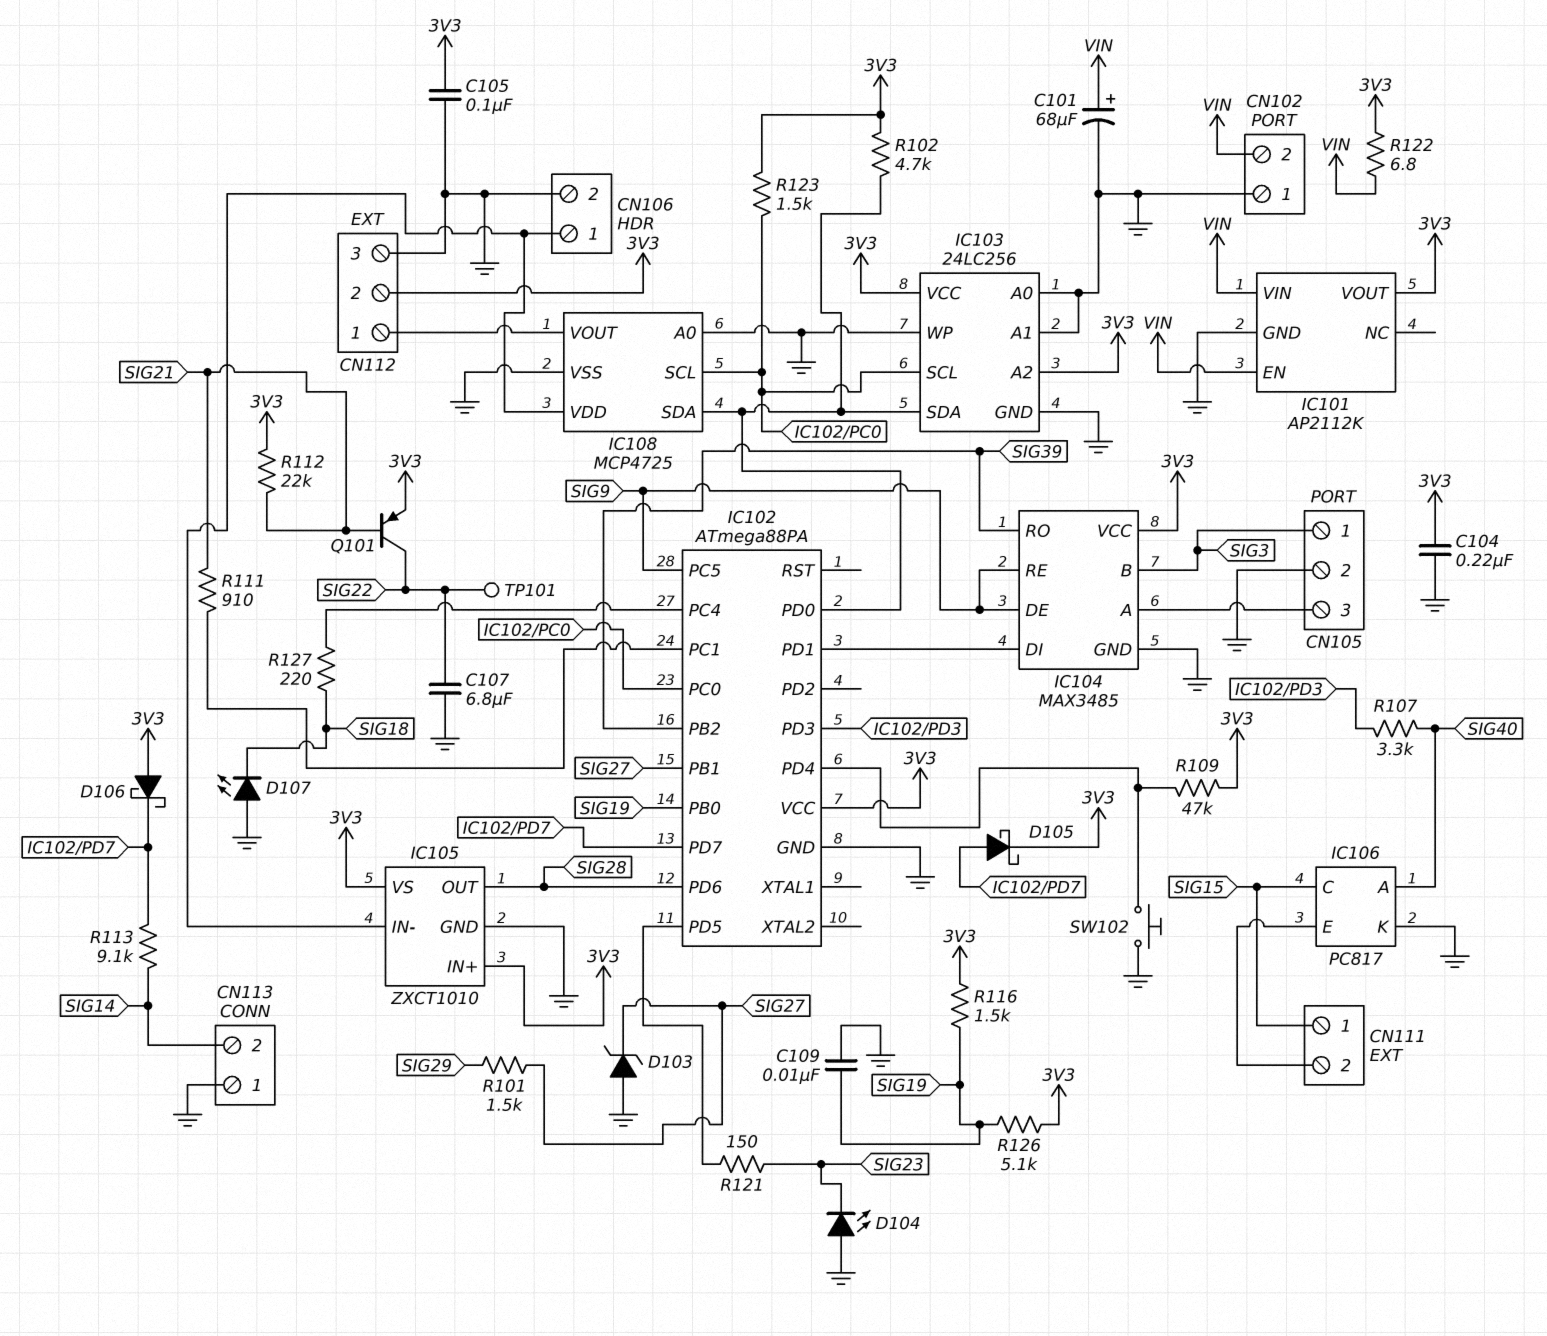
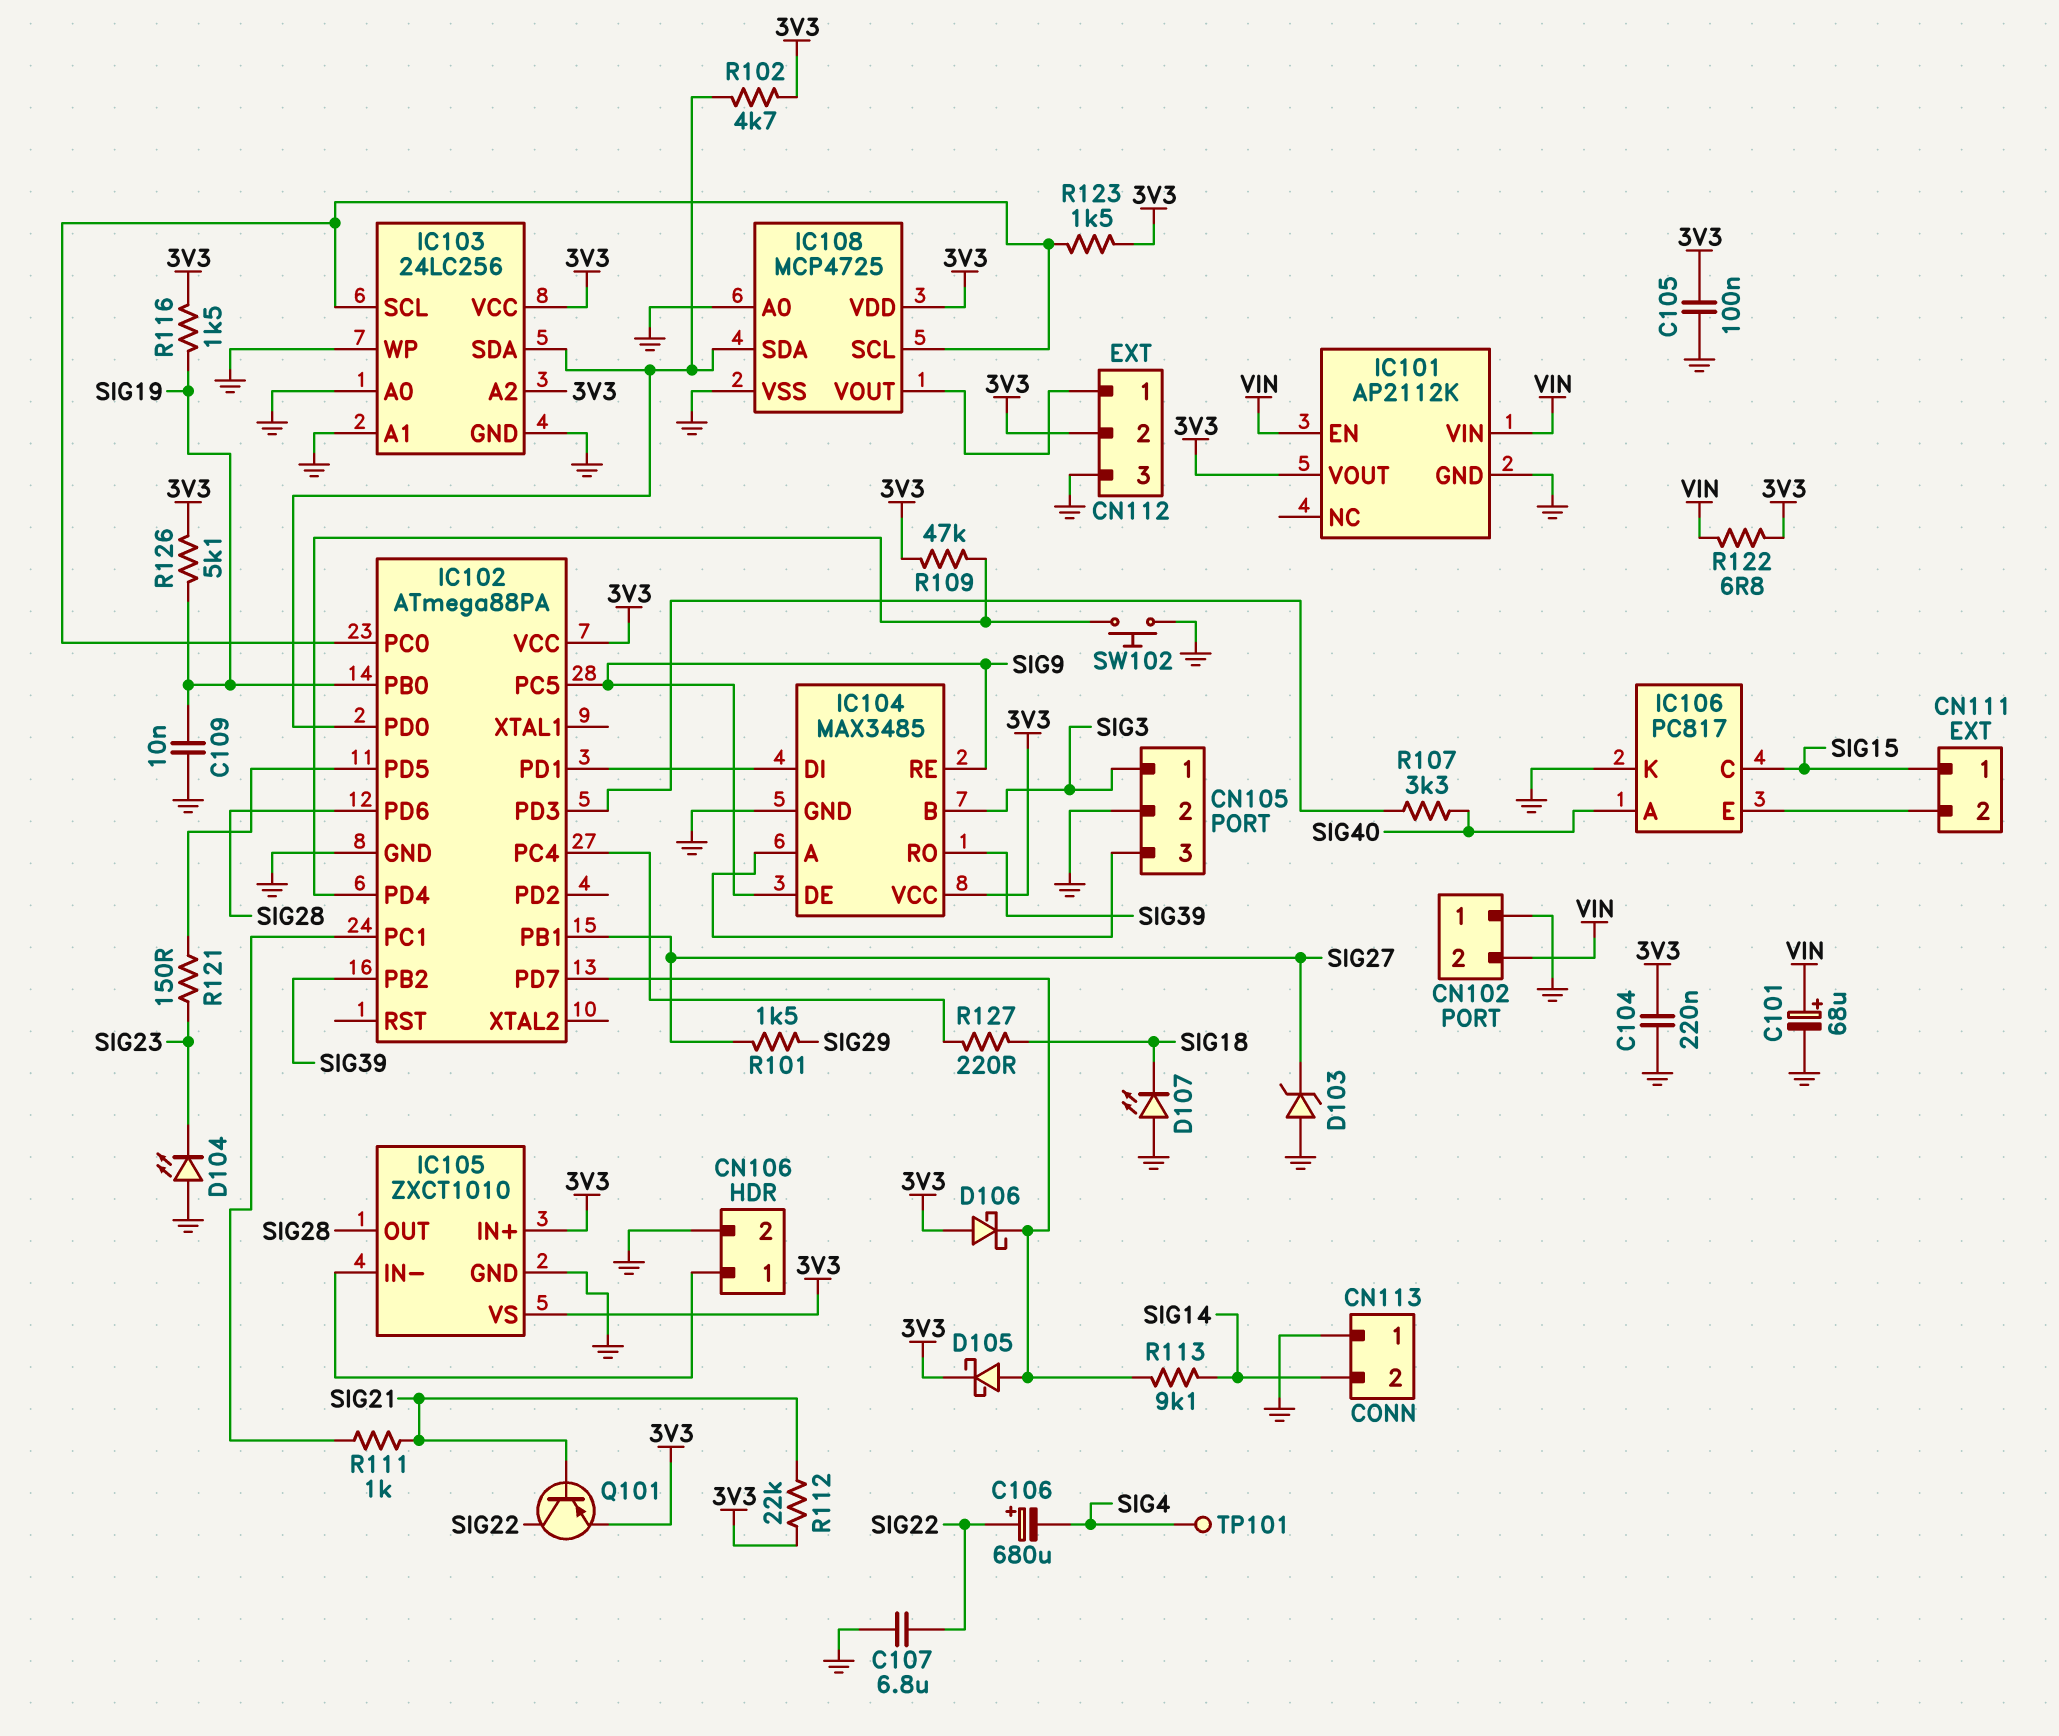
C106: none -> 680uF (plus SIG22, minus SIG4)
IC108 pin VDD: CN106/1 -> 3V3
R111: 910 (IC102/PC1, SIG21) -> 1k (IC102/PC1, SIG21)
TP101: test point (SIG22) -> test point (SIG4)

